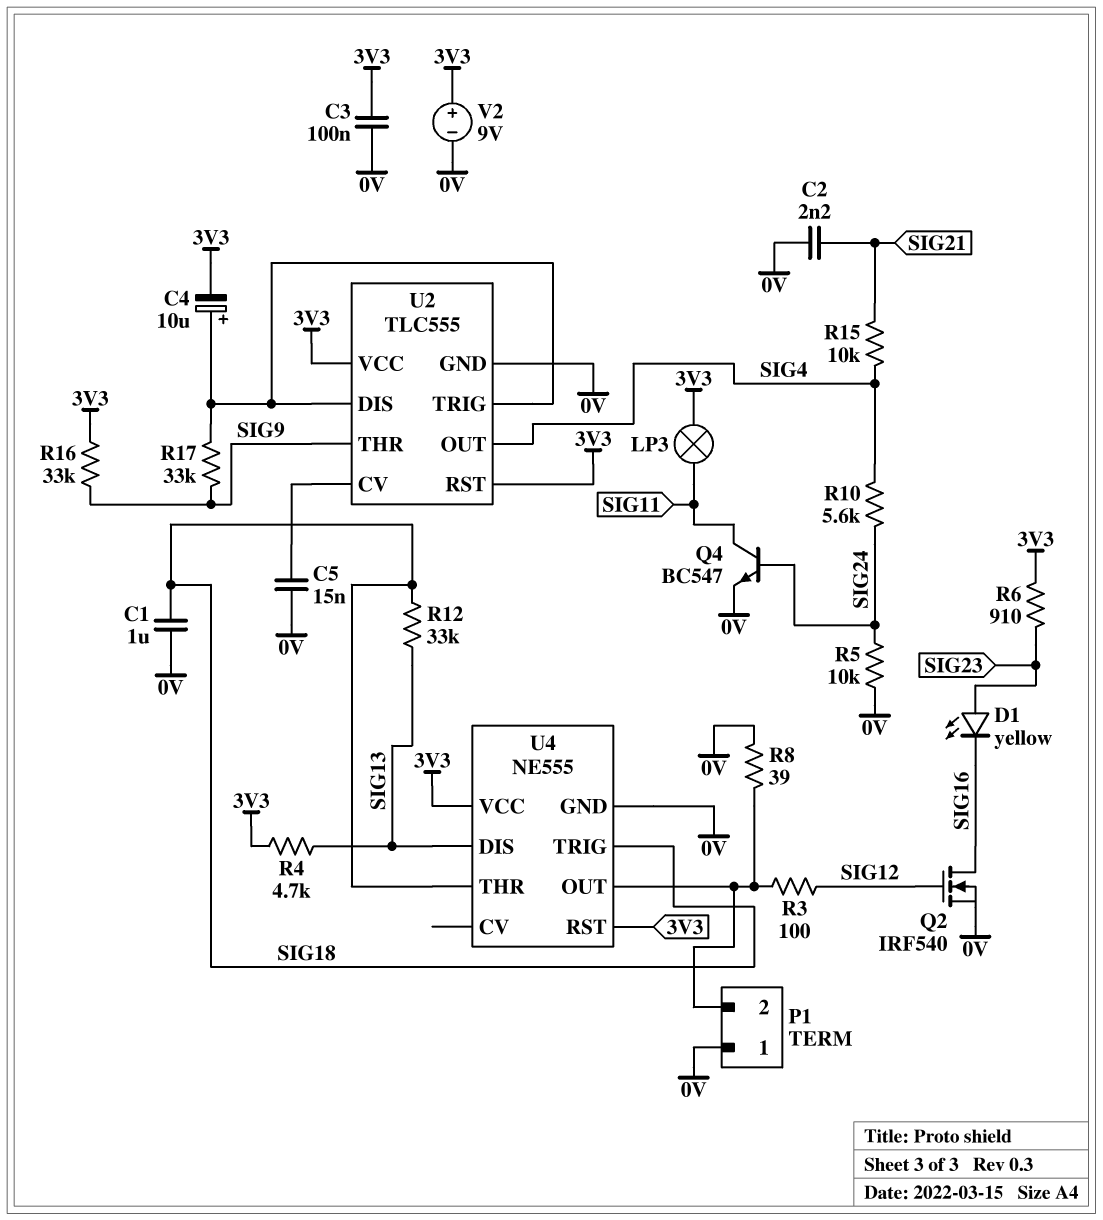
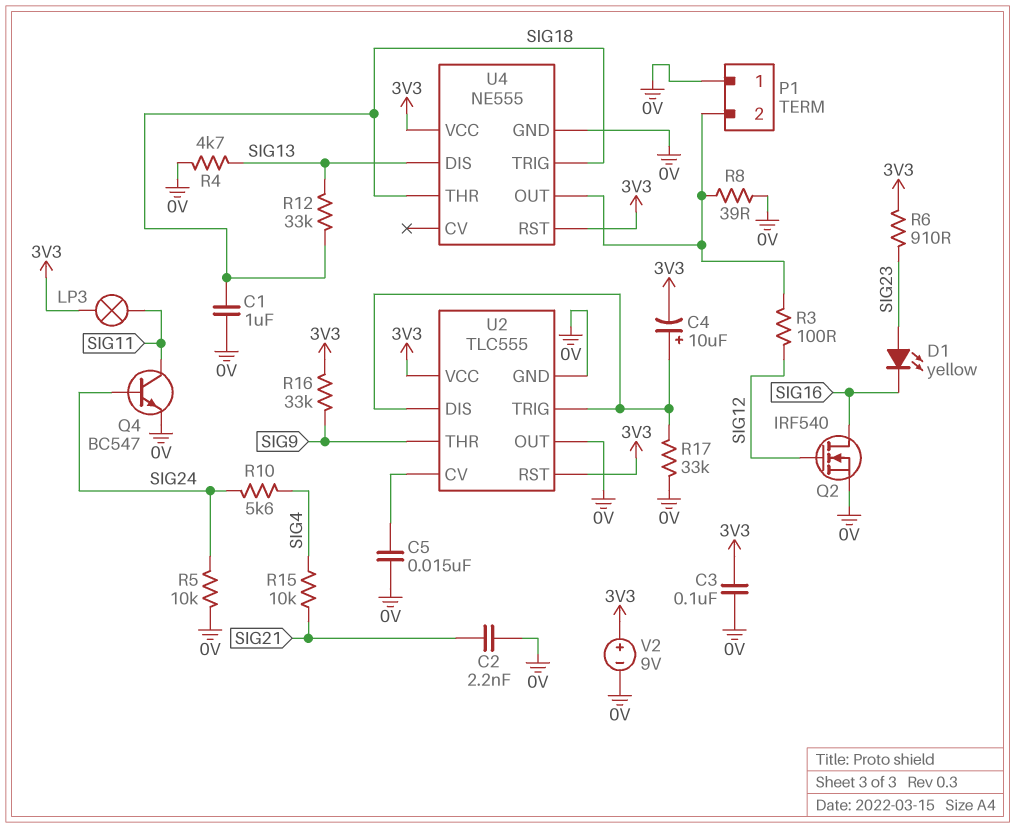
R4: 4.7k (3V3, SIG13) -> 4.7k (0V, SIG13)
R17: 33k (SIG9, U2/DIS) -> 33k (0V, U2/DIS)
U2 pin OUT: SIG4 -> 0V

